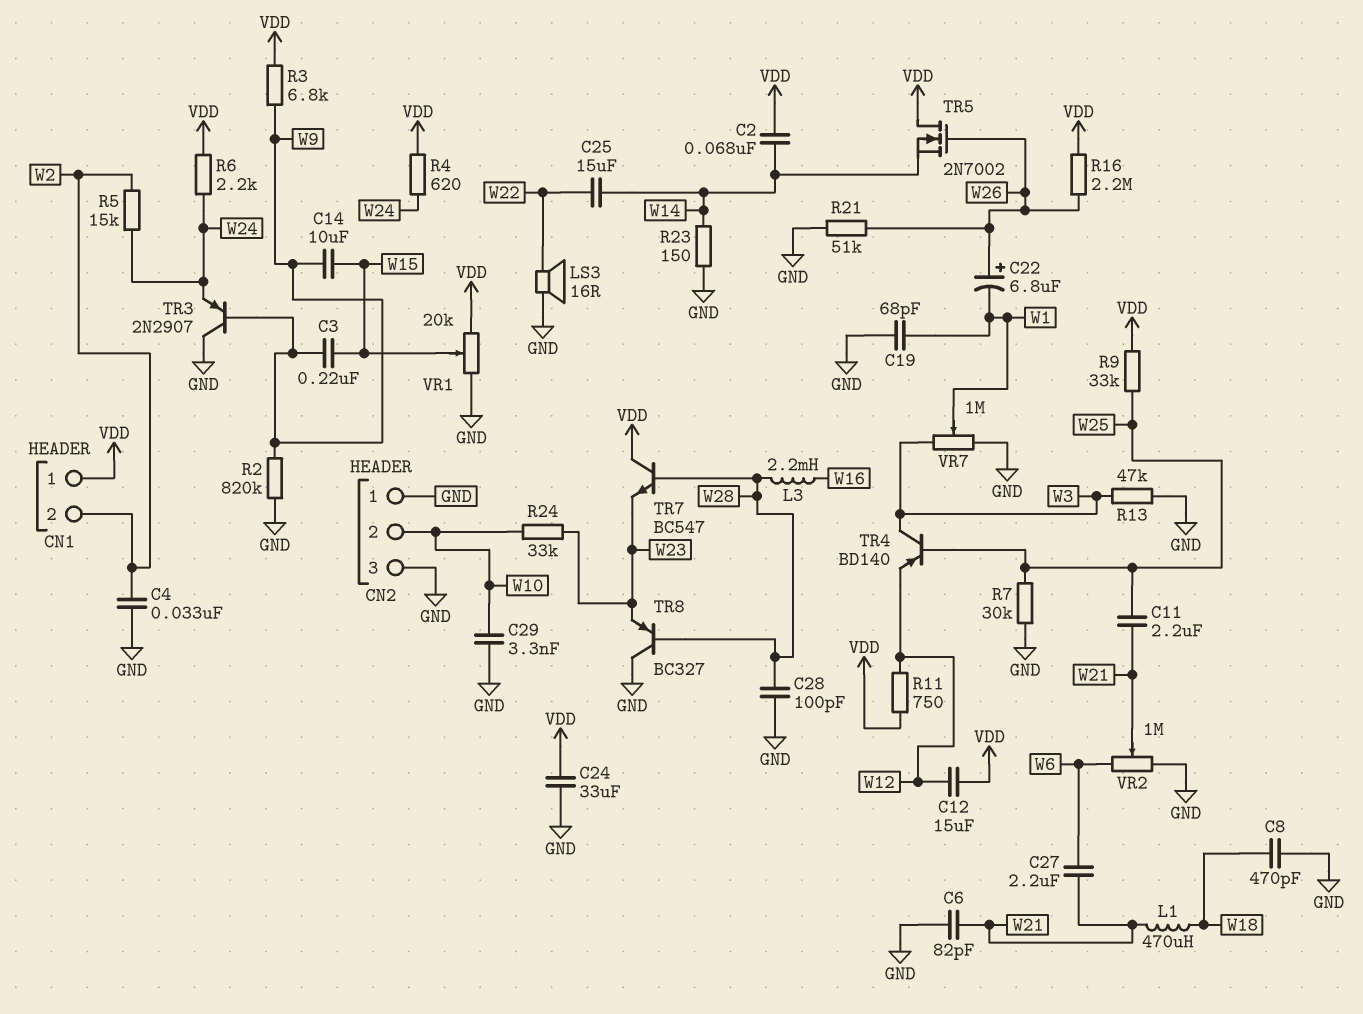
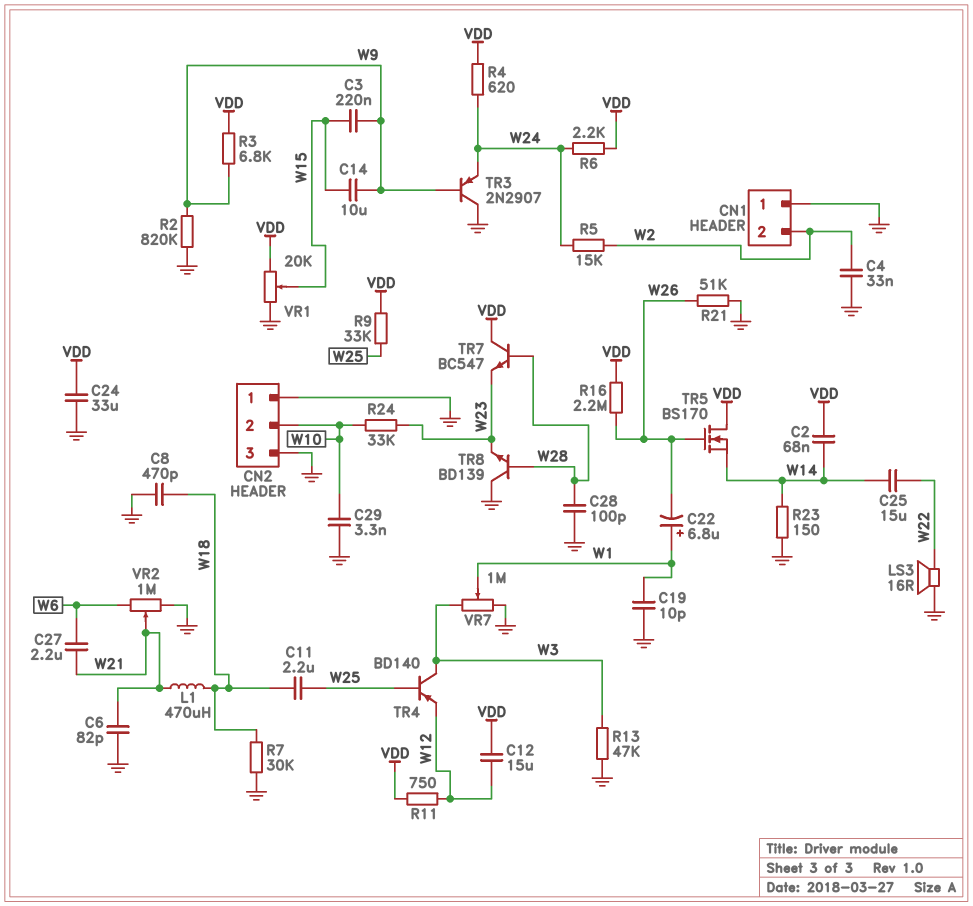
C11: 2.2uF (W21, W25) -> 2.2uF (W18, W25)
C19: 68pF (GND, W1) -> 10pF (GND, W1)
C22: 6.8uF (plus W26, minus W1) -> 6.8uF (plus W1, minus W26)
CN1 pin 1: VDD -> GND
L3: 2.2mH (W16, W28) -> none
R7: 30k (GND, W25) -> 30k (GND, W18)
TR5: NMOS 2N7002 (G W26, D VDD, S W14) -> NMOS BS170 (G W26, D VDD, S W14)
TR8: PNP BC327 (B W28, C GND, E W23) -> NPN BD139 (B W28, C GND, E W23)

